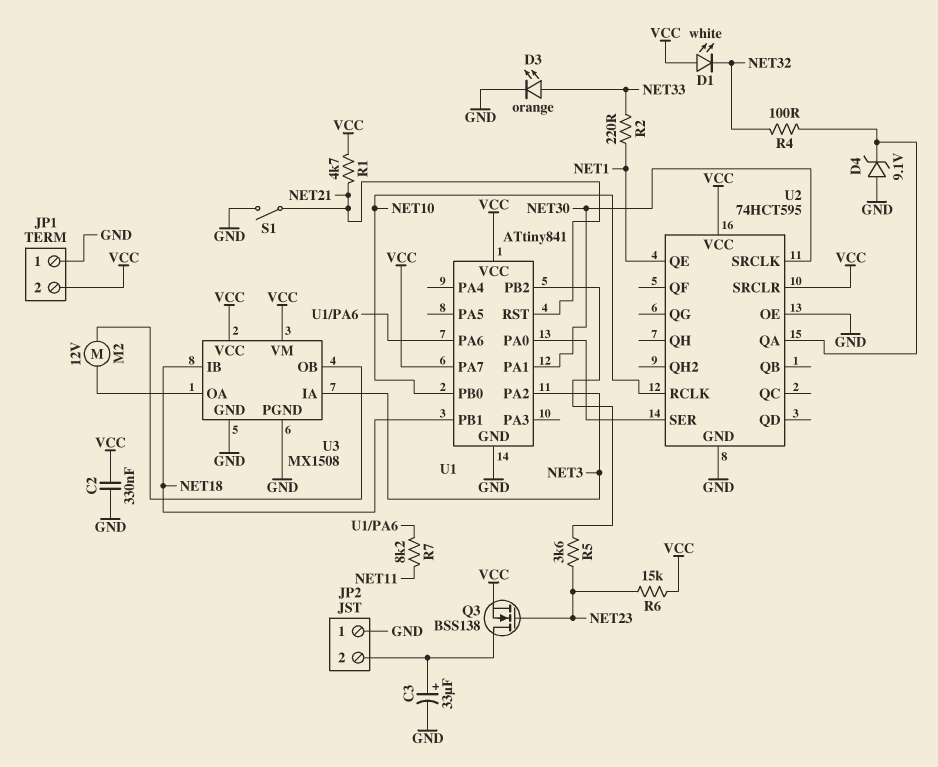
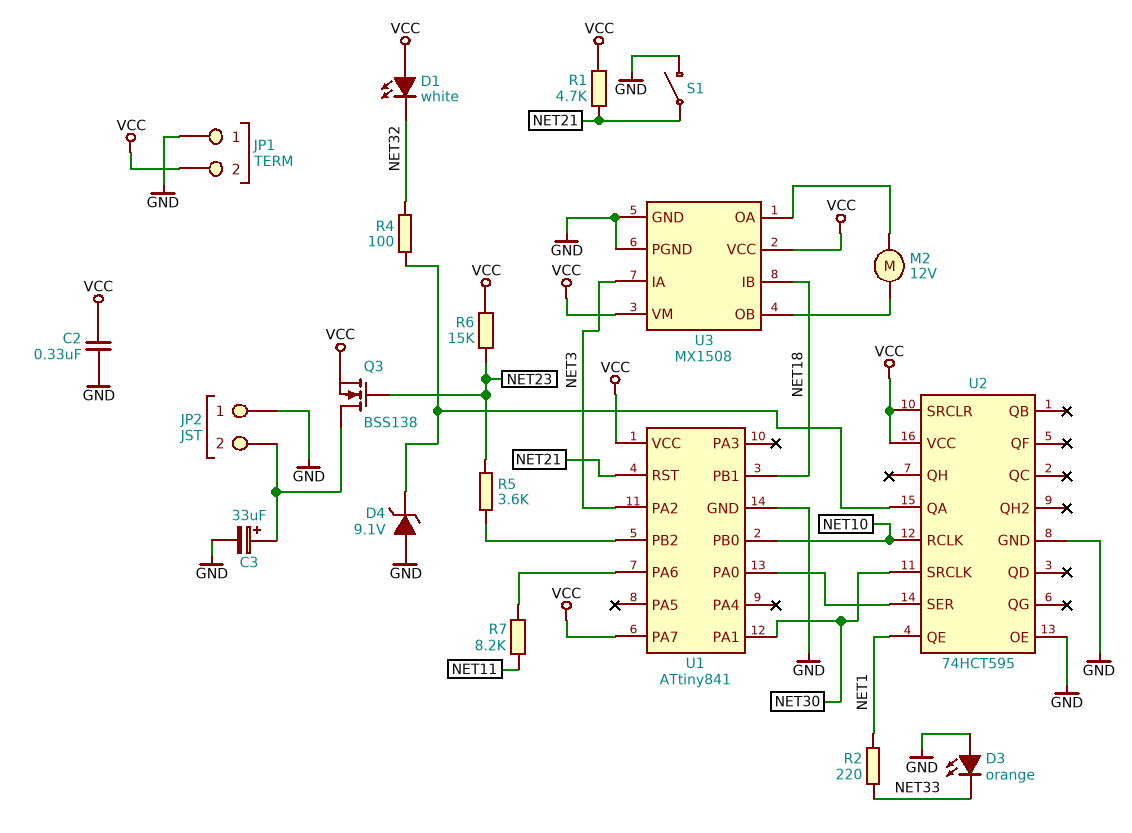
D3: LED orange (A NET33, K GND) -> LED orange (A GND, K NET33)

